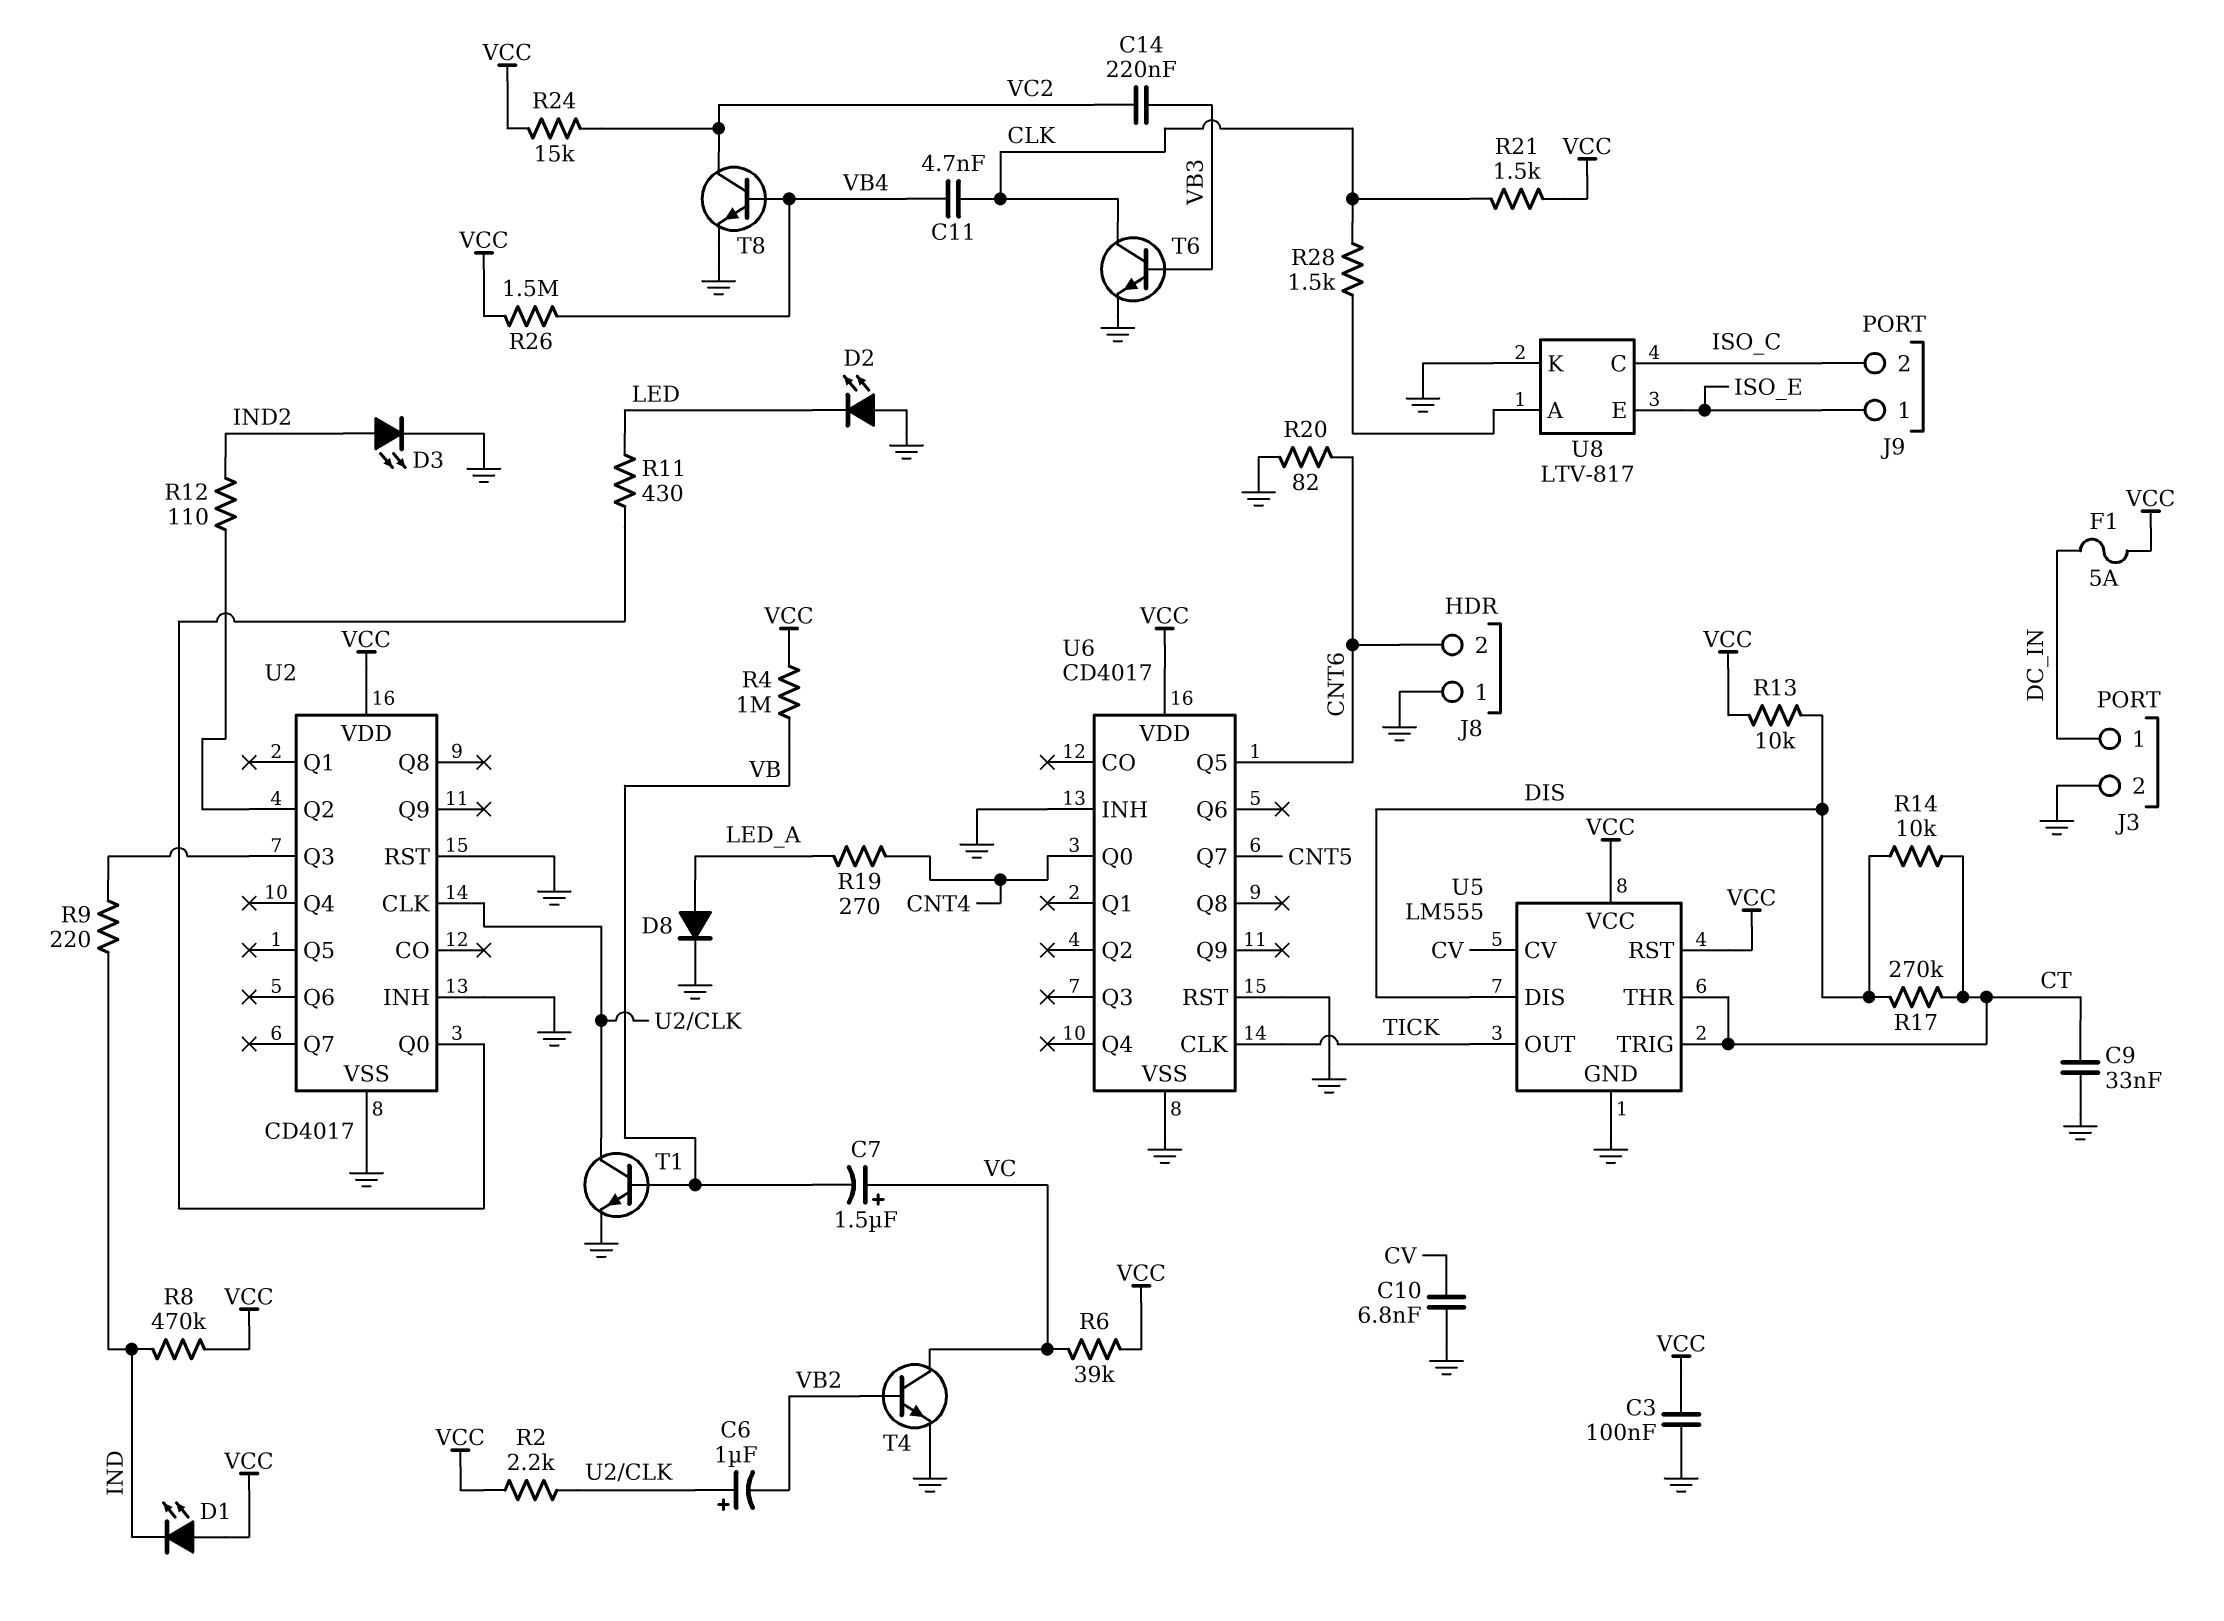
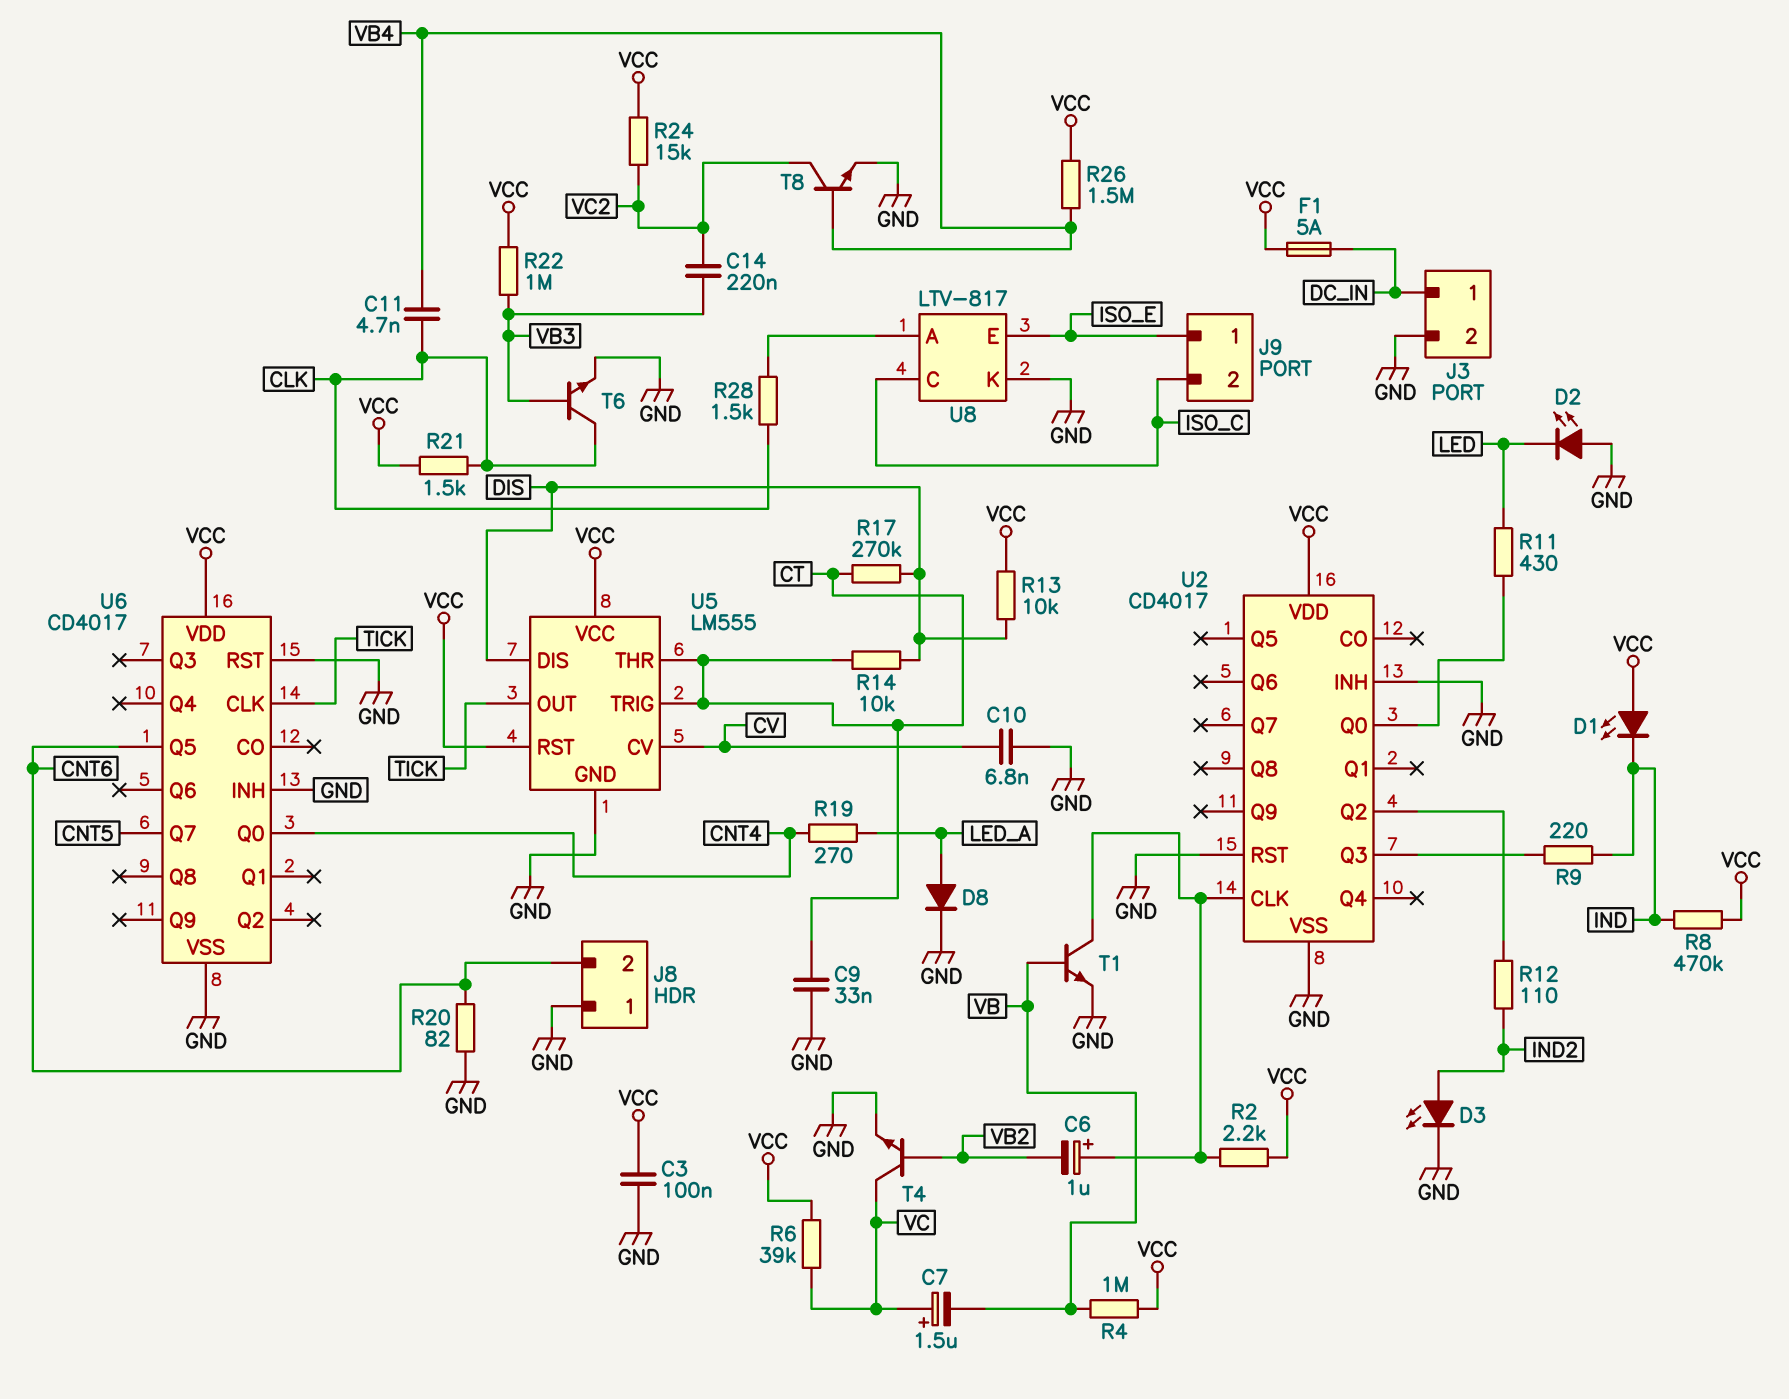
R22: none -> 1M (VB3, VCC)

